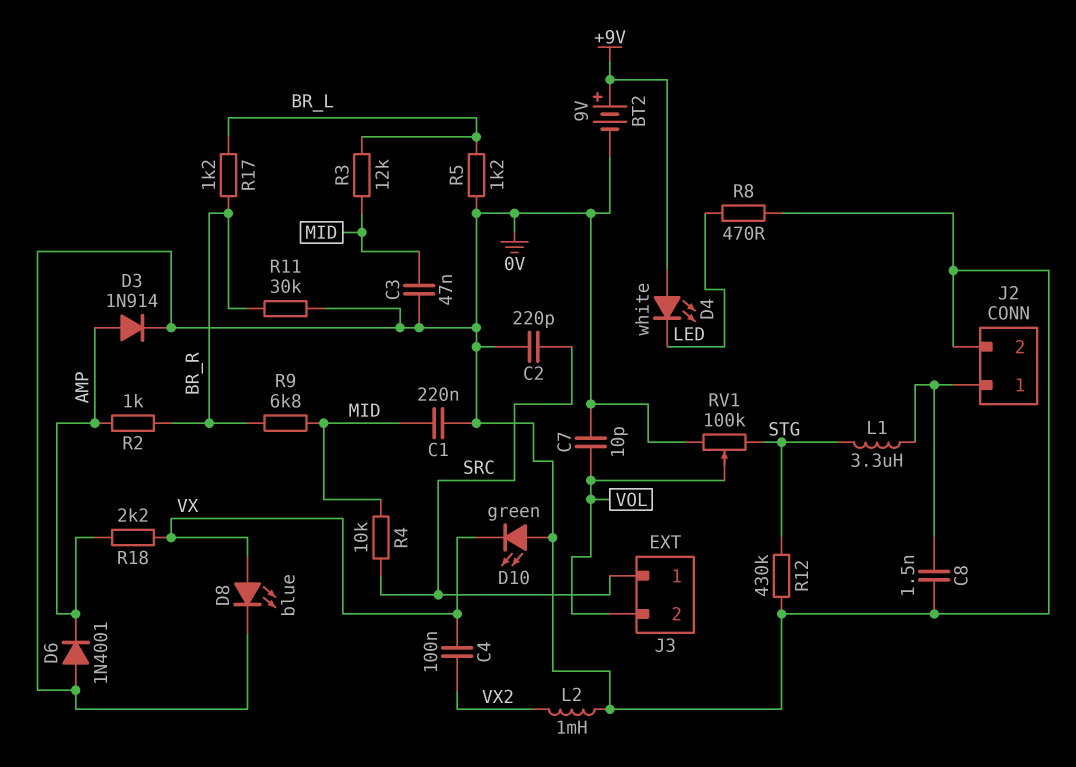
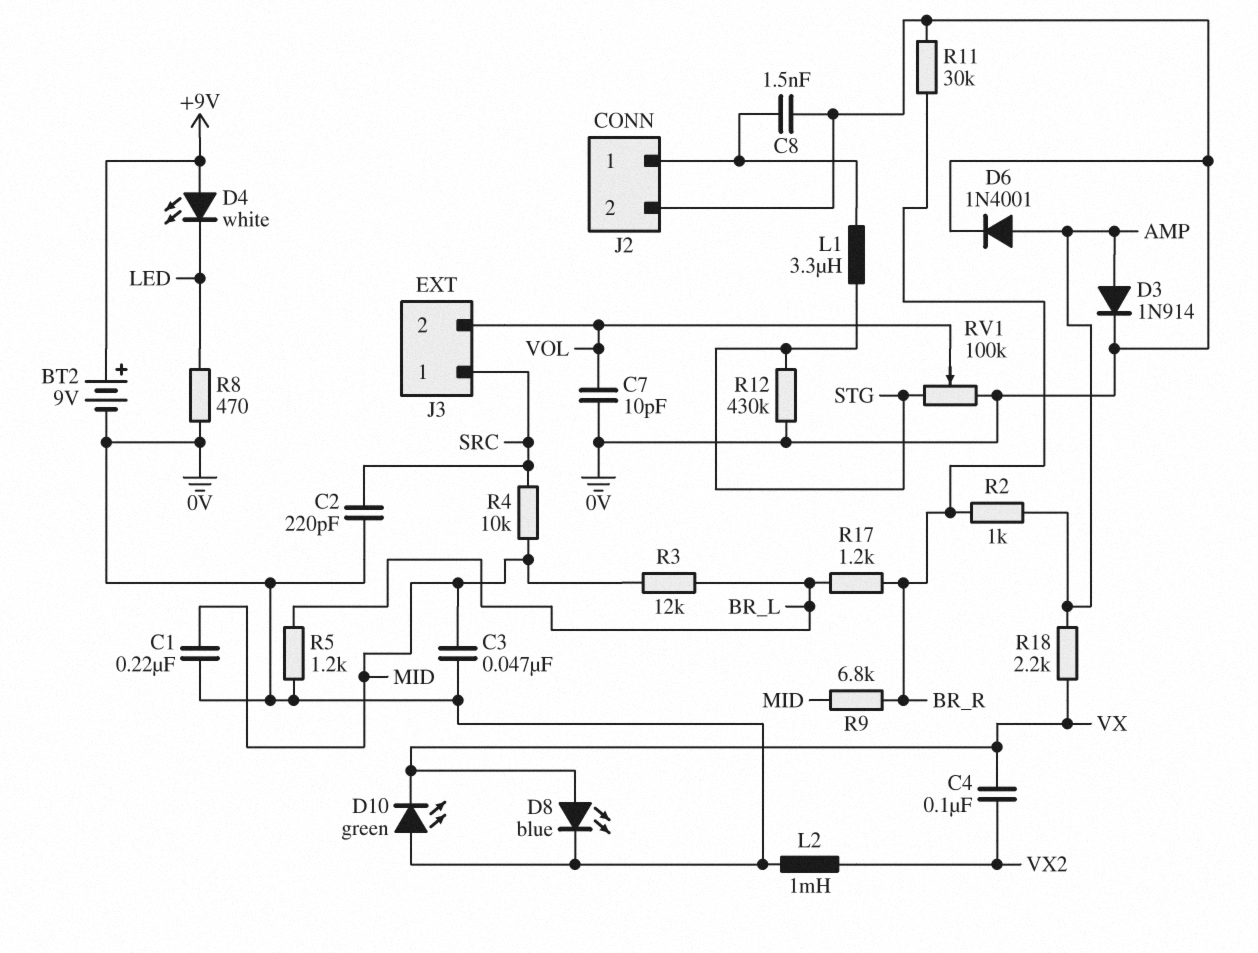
D6: diode 1N4001 (A 0V, K AMP) -> diode 1N4001 (A AMP, K 0V)

